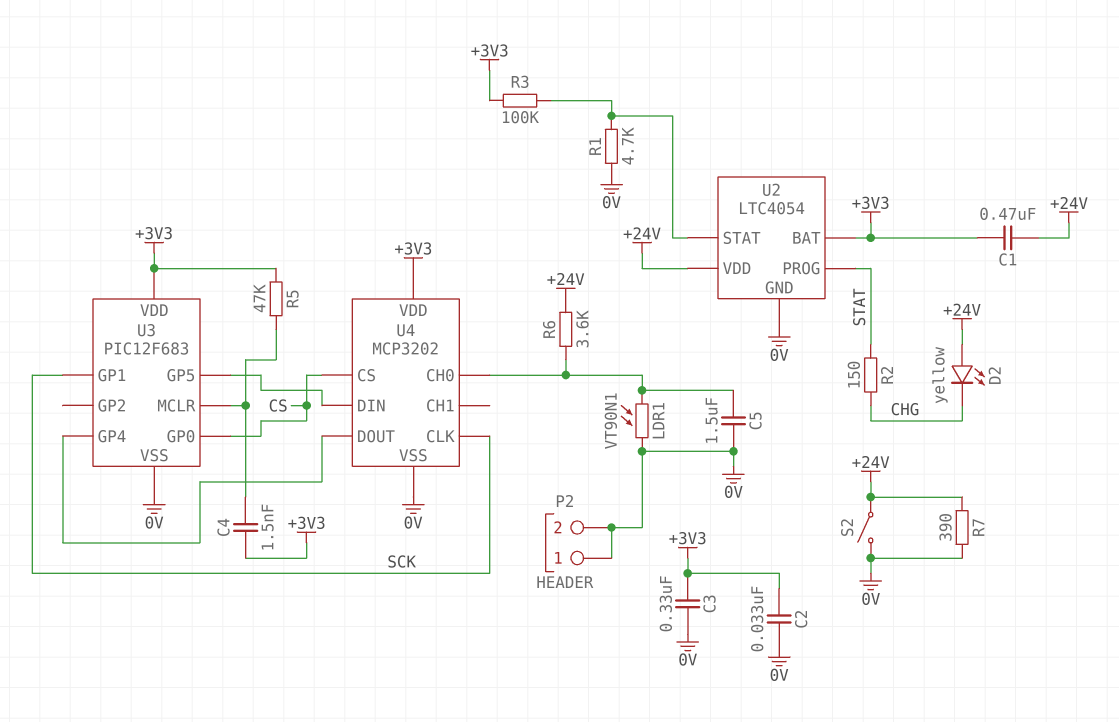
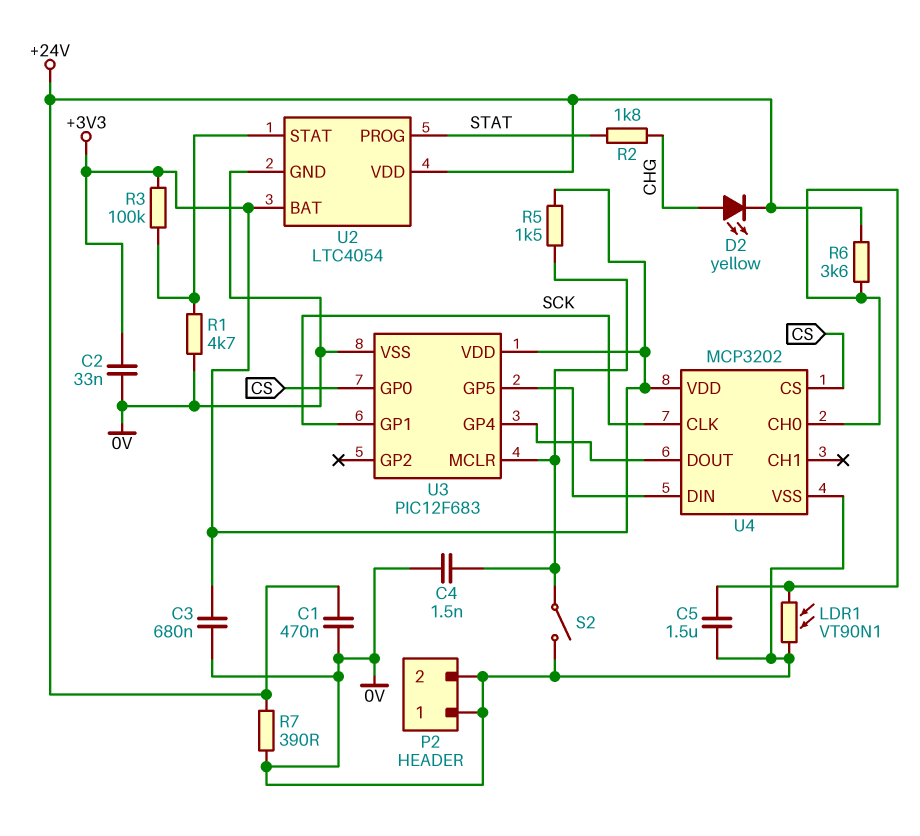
C1: 470nF (+3V3, +24V) -> 470nF (+24V, 0V)
C3: 330nF (+3V3, 0V) -> 680nF (+3V3, 0V)
C4: 1.5nF (+3V3, U3/MCLR) -> 1.5nF (0V, U3/MCLR)
D2: LED yellow (A +24V, K CHG) -> LED yellow (A CHG, K +24V)
R2: 150 (CHG, STAT) -> 1.8k (CHG, STAT)
R5: 47k (+3V3, U3/MCLR) -> 1.5k (+3V3, U3/MCLR)
S2: switch (+24V, 0V) -> switch (0V, U3/MCLR)

